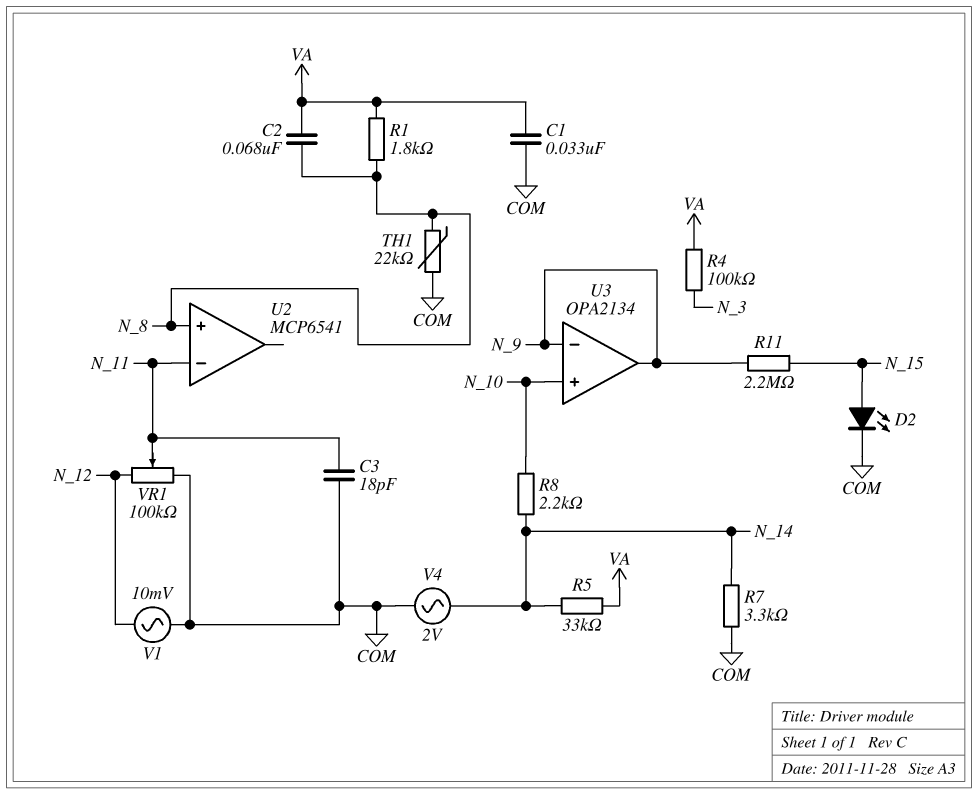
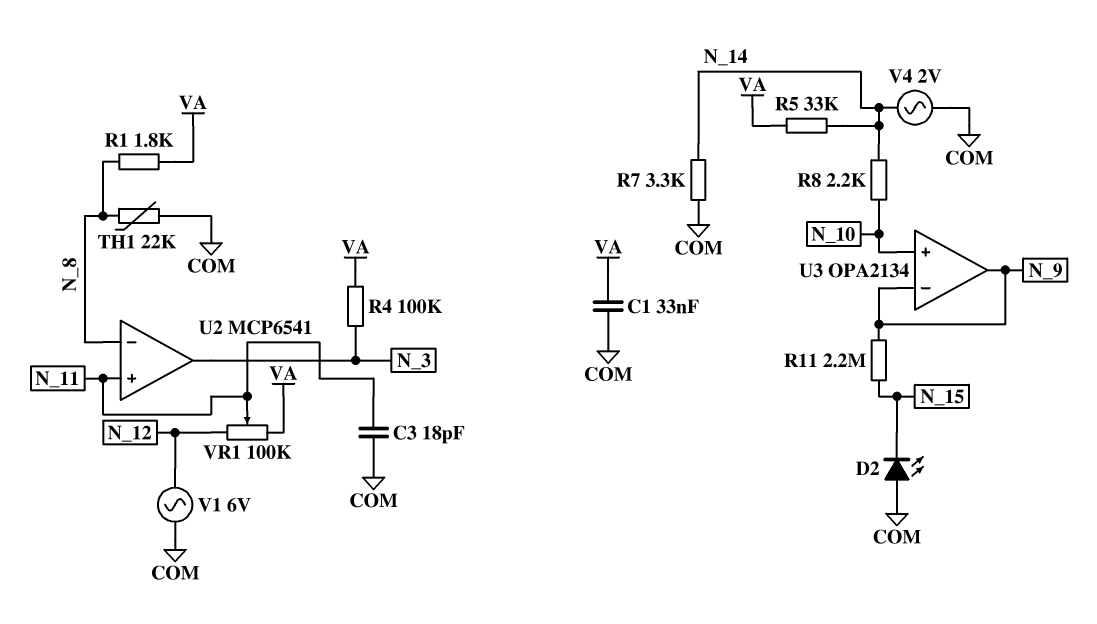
C2: 68nF (N_8, VA) -> none
D2: LED (A N_15, K COM) -> LED (A COM, K N_15)
U2 pin in+: N_8 -> N_11
U2 pin in-: N_11 -> N_8
U2 pin out: none -> N_3
V1: AC 10mV (COM, N_12) -> AC 6V (COM, N_12)
VR1: 100k (COM, N_12, wiper N_11) -> 100k (N_12, VA, wiper N_11)

